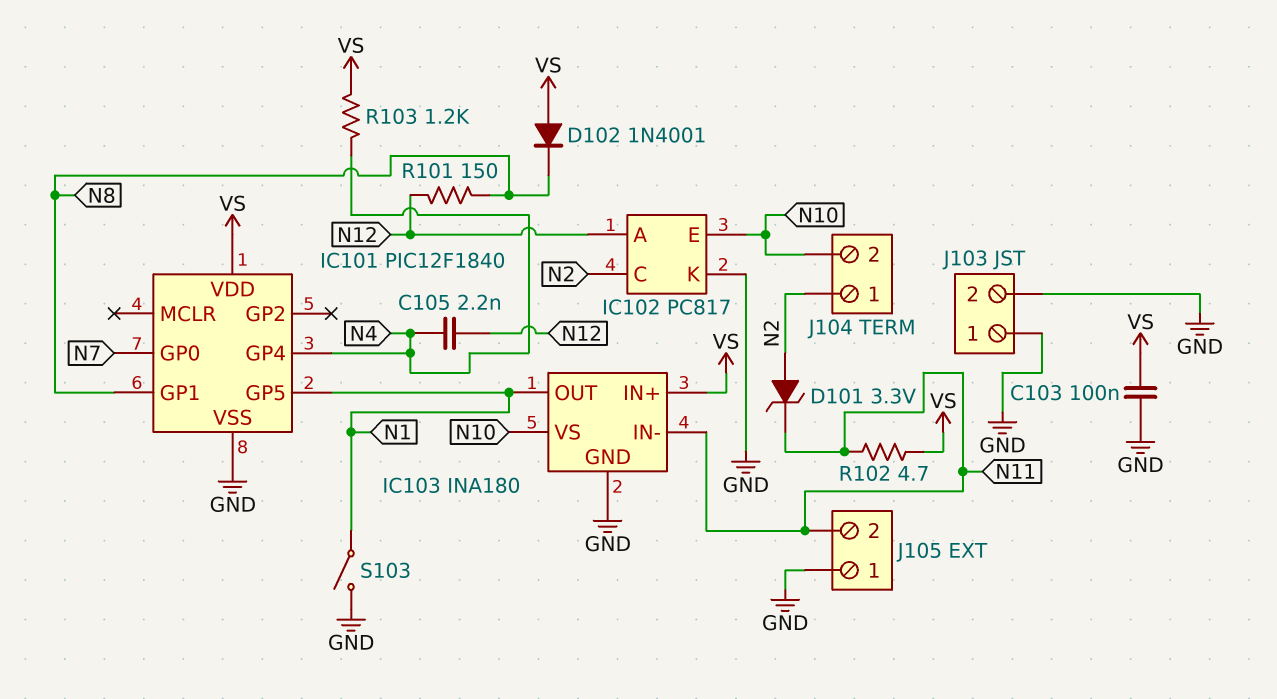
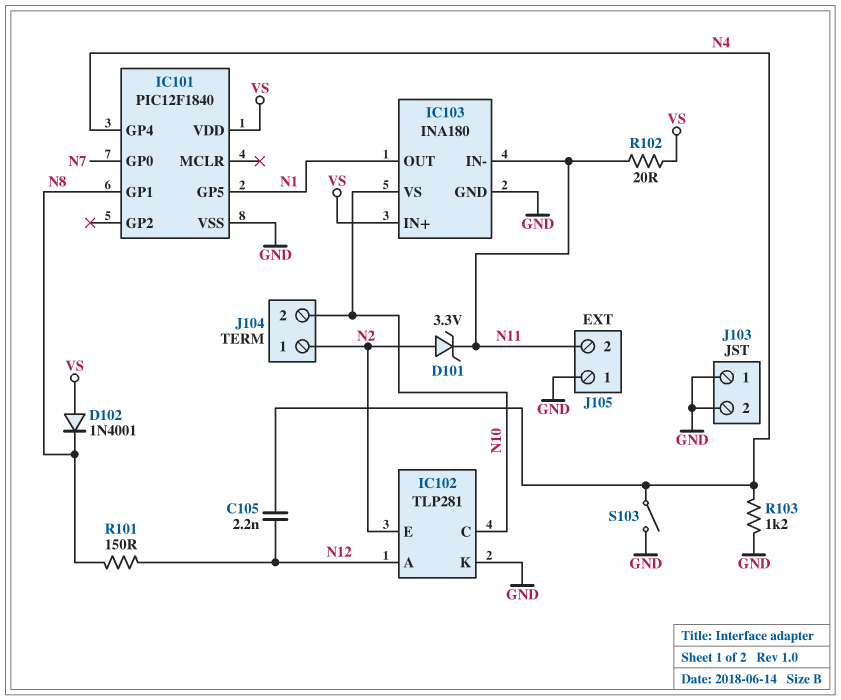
C103: 100nF (GND, VS) -> none
IC102: PC817 -> TLP281
IC102 pin C: N2 -> N10
IC102 pin E: N10 -> N2
R102: 4.7 (N11, VS) -> 20 (N11, VS)
R103: 1.2k (N4, VS) -> 1.2k (GND, N4)
S103: switch (GND, N1) -> switch (GND, N4)

